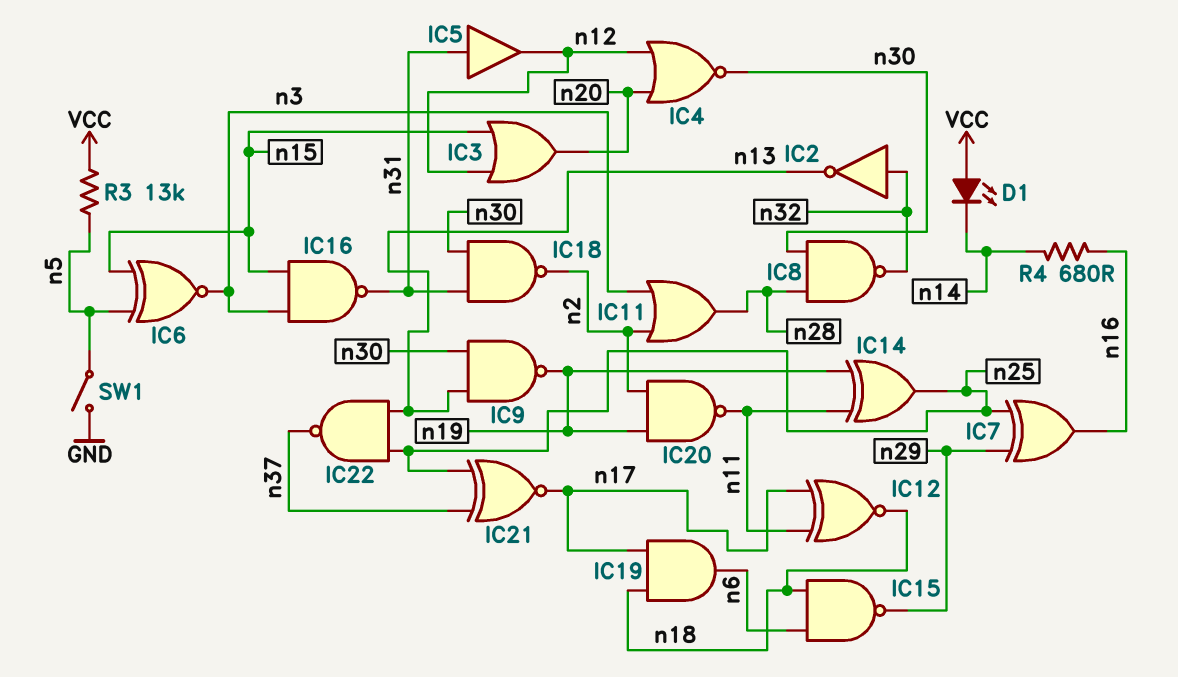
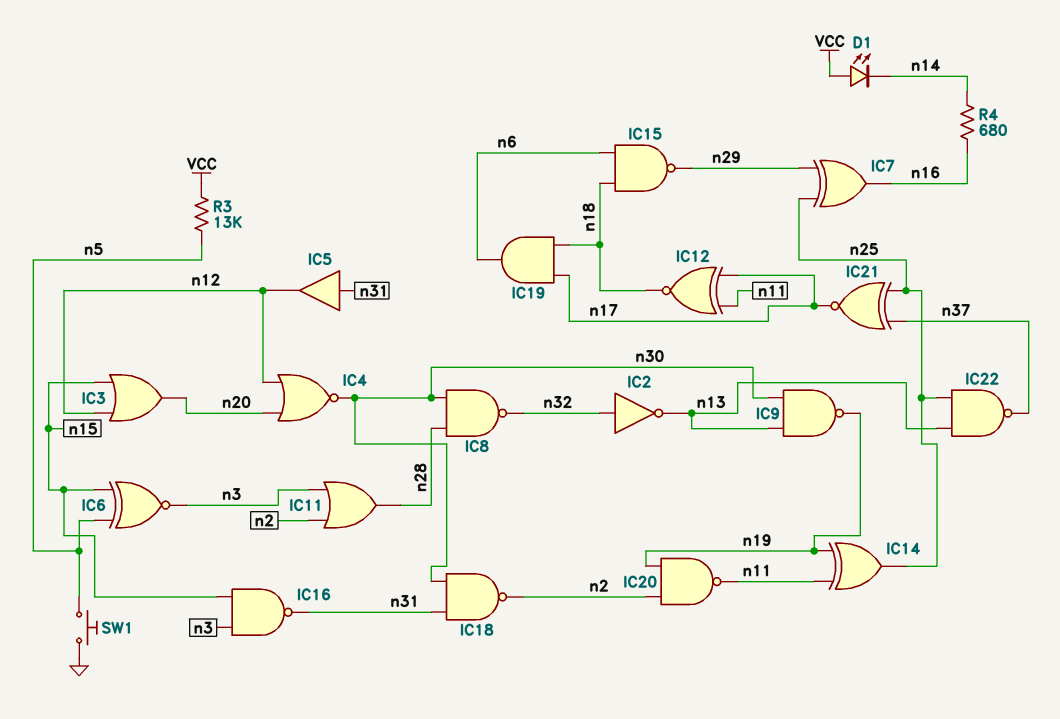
SW1: switch (GND, n5) -> button (GND, n5)

